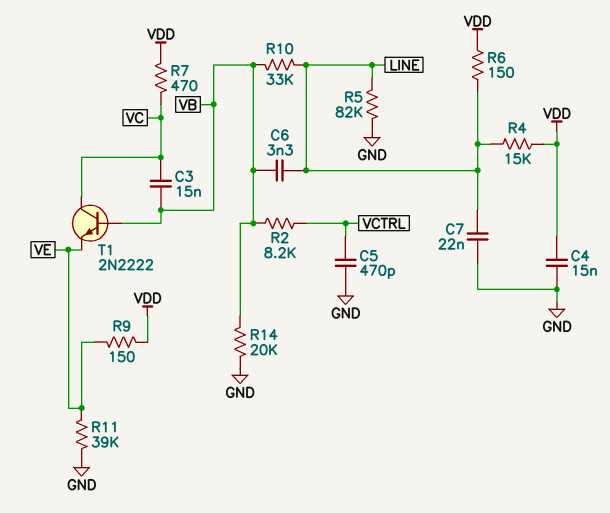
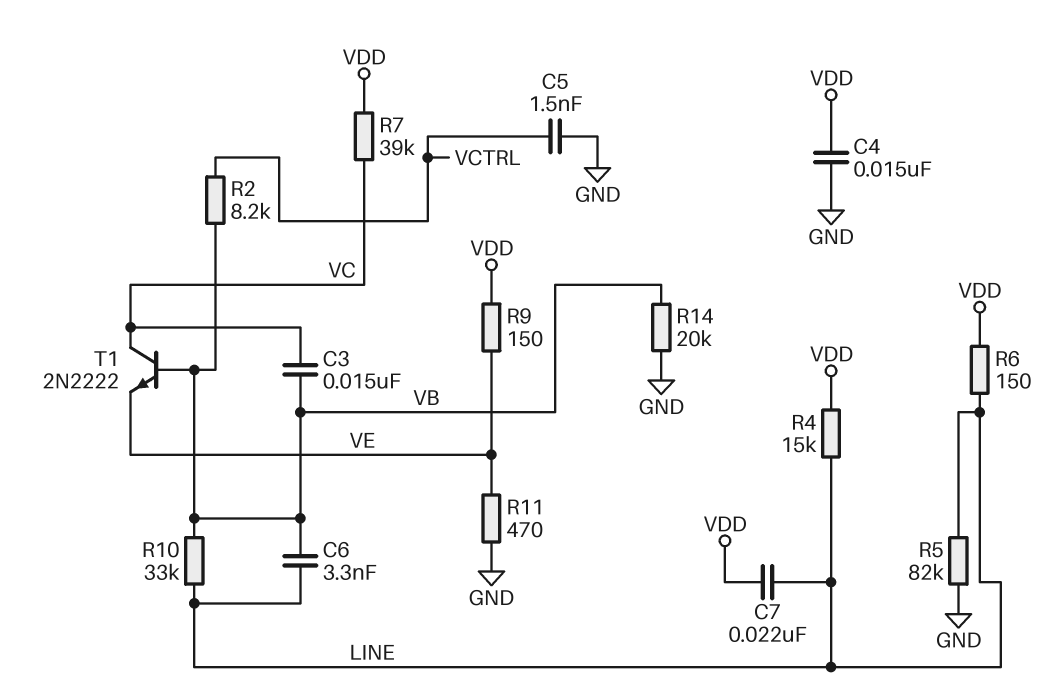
C5: 470pF (GND, VCTRL) -> 1.5nF (GND, VCTRL)
C7: 22nF (GND, LINE) -> 22nF (LINE, VDD)
R7: 470 (VC, VDD) -> 39k (VC, VDD)
R11: 39k (GND, VE) -> 470 (GND, VE)

